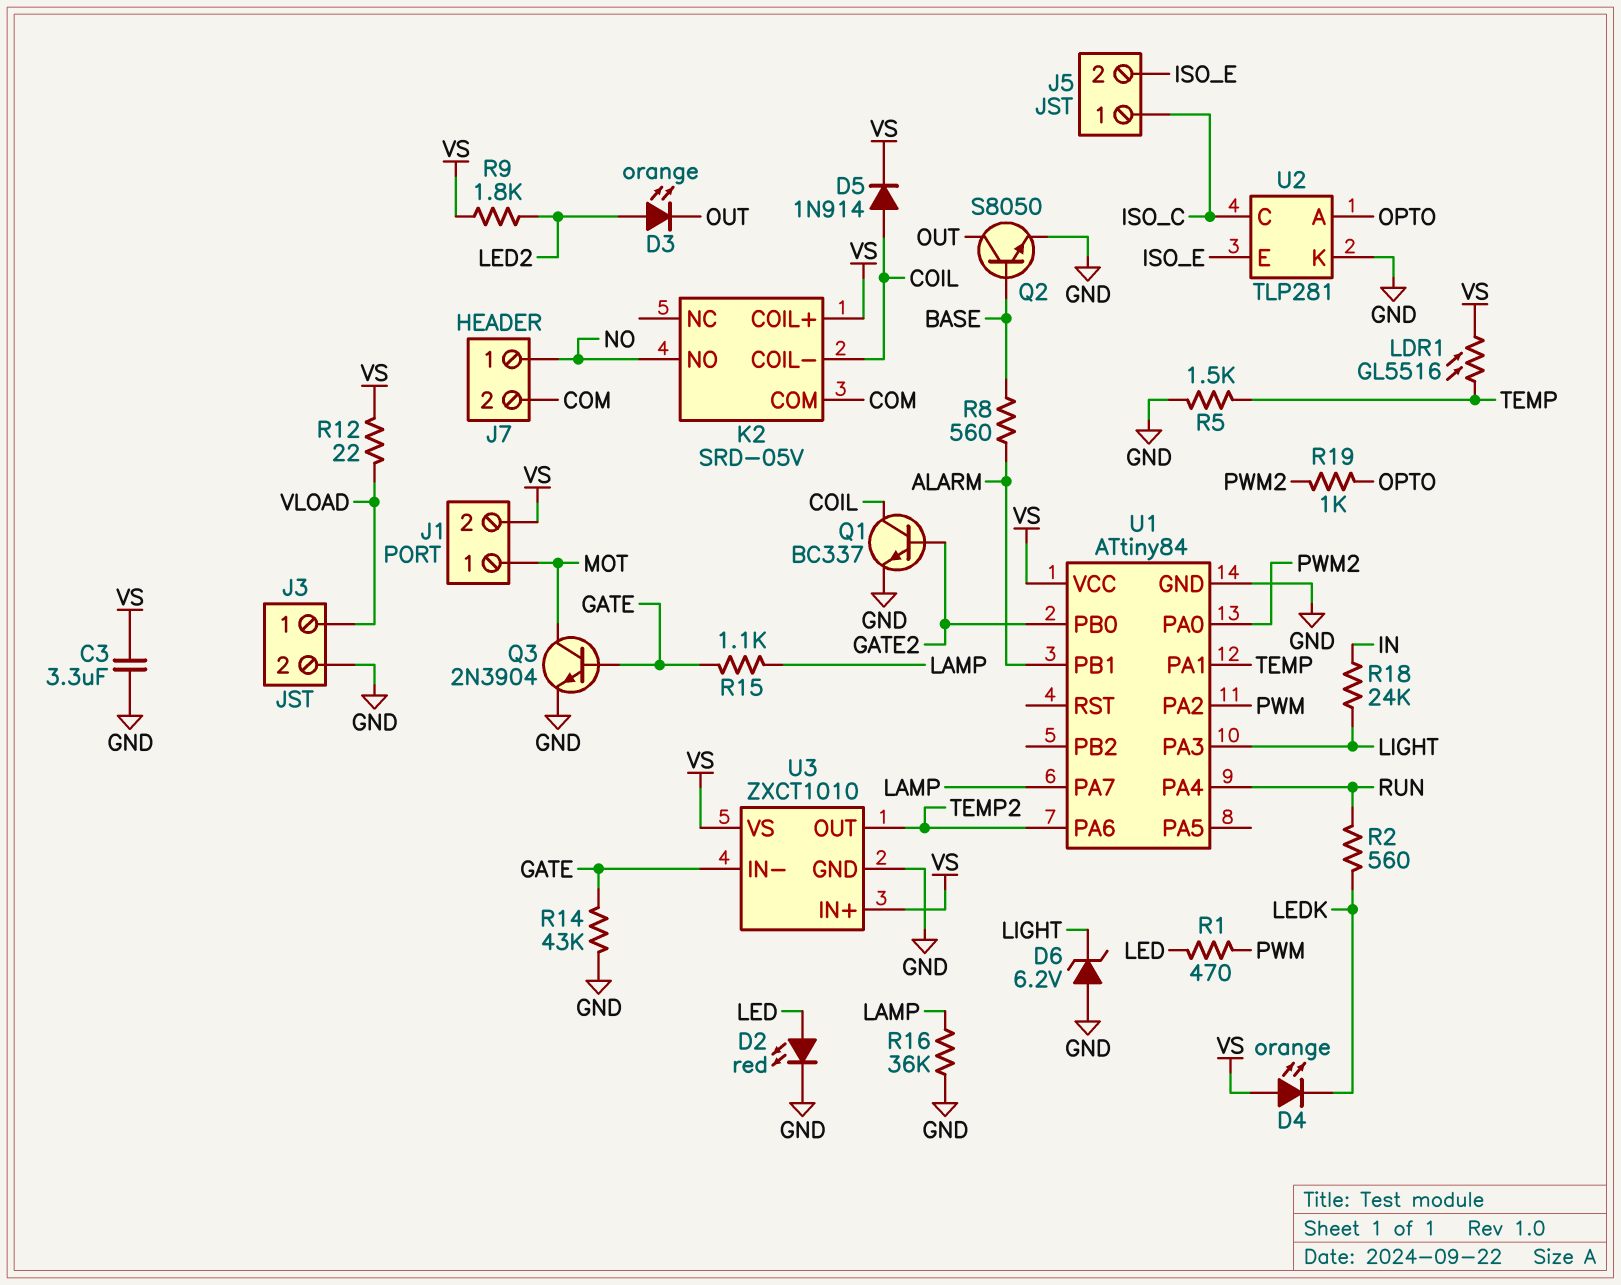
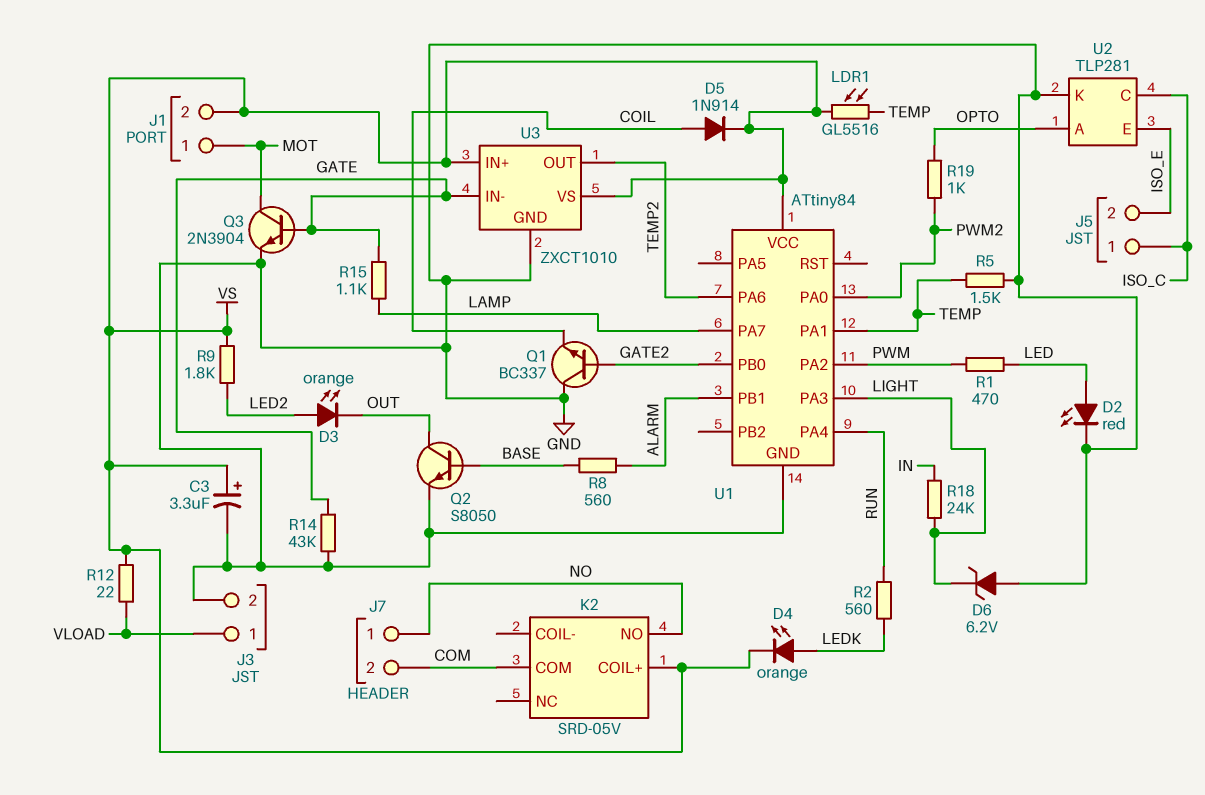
C3: 3.3uF (GND, VS) -> 3.3uF (plus VS, minus GND)
D4: LED orange (A VS, K LEDK) -> LED orange (A LEDK, K VS)
K2 pin COIL-: COIL -> none
Q1: NPN BC337 (B GATE2, C COIL, E GND) -> NPN BC337 (B GATE2, C GND, E COIL)
R16: 36k (GND, LAMP) -> none

